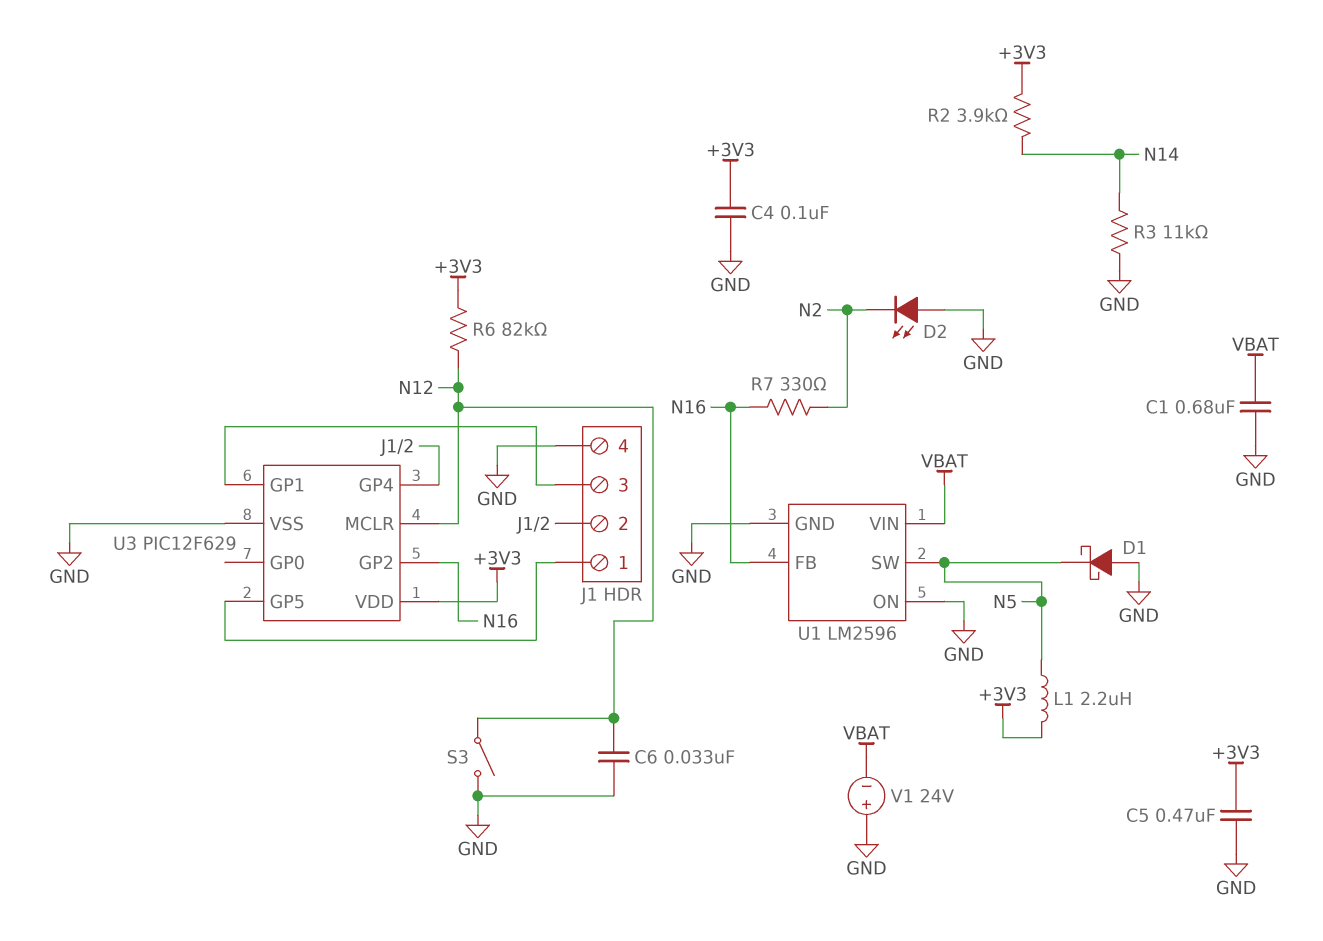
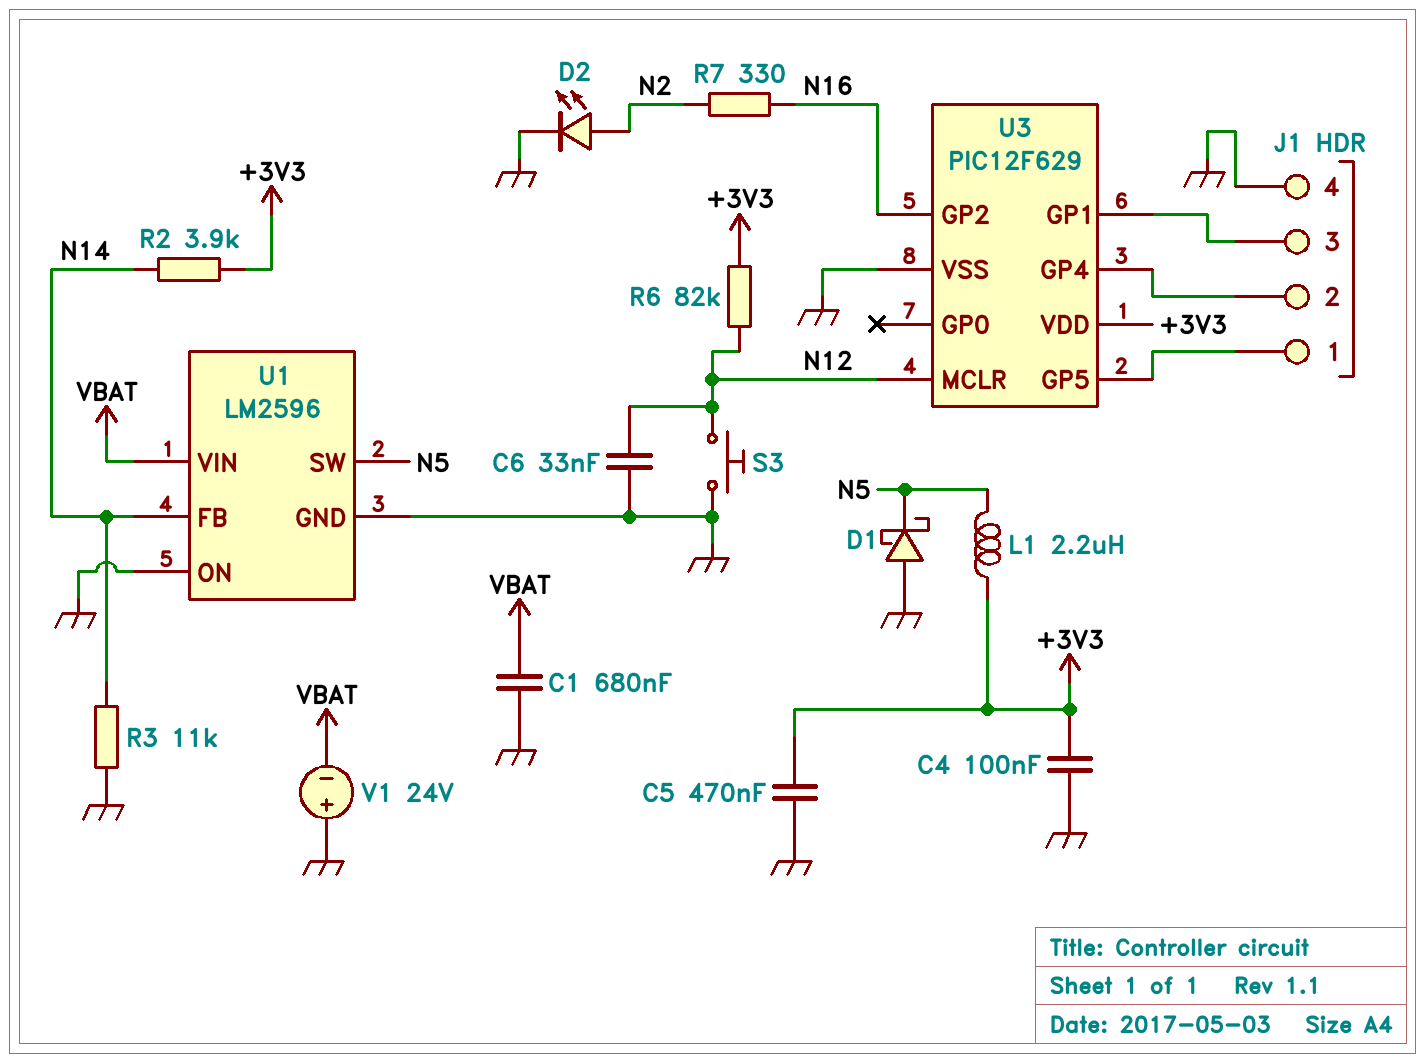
D2: LED (A GND, K N2) -> LED (A N2, K GND)
S3: switch (GND, N12) -> button (GND, N12)
U1 pin FB: N16 -> N14

